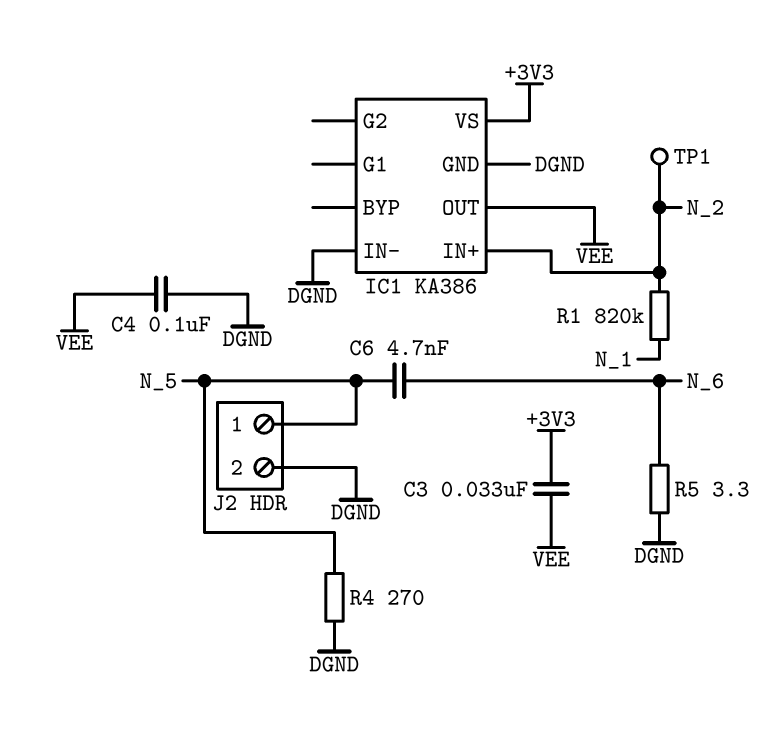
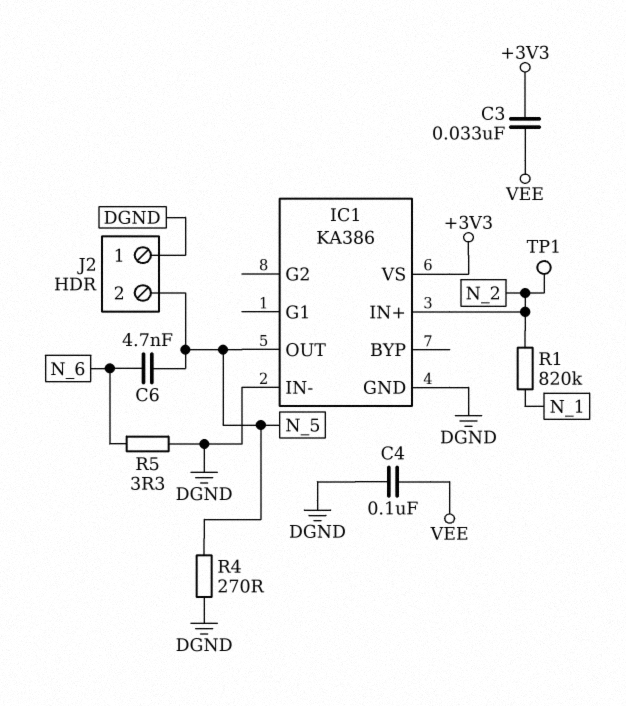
IC1 pin OUT: VEE -> N_5
J2 pin 1: N_5 -> DGND
J2 pin 2: DGND -> N_5

